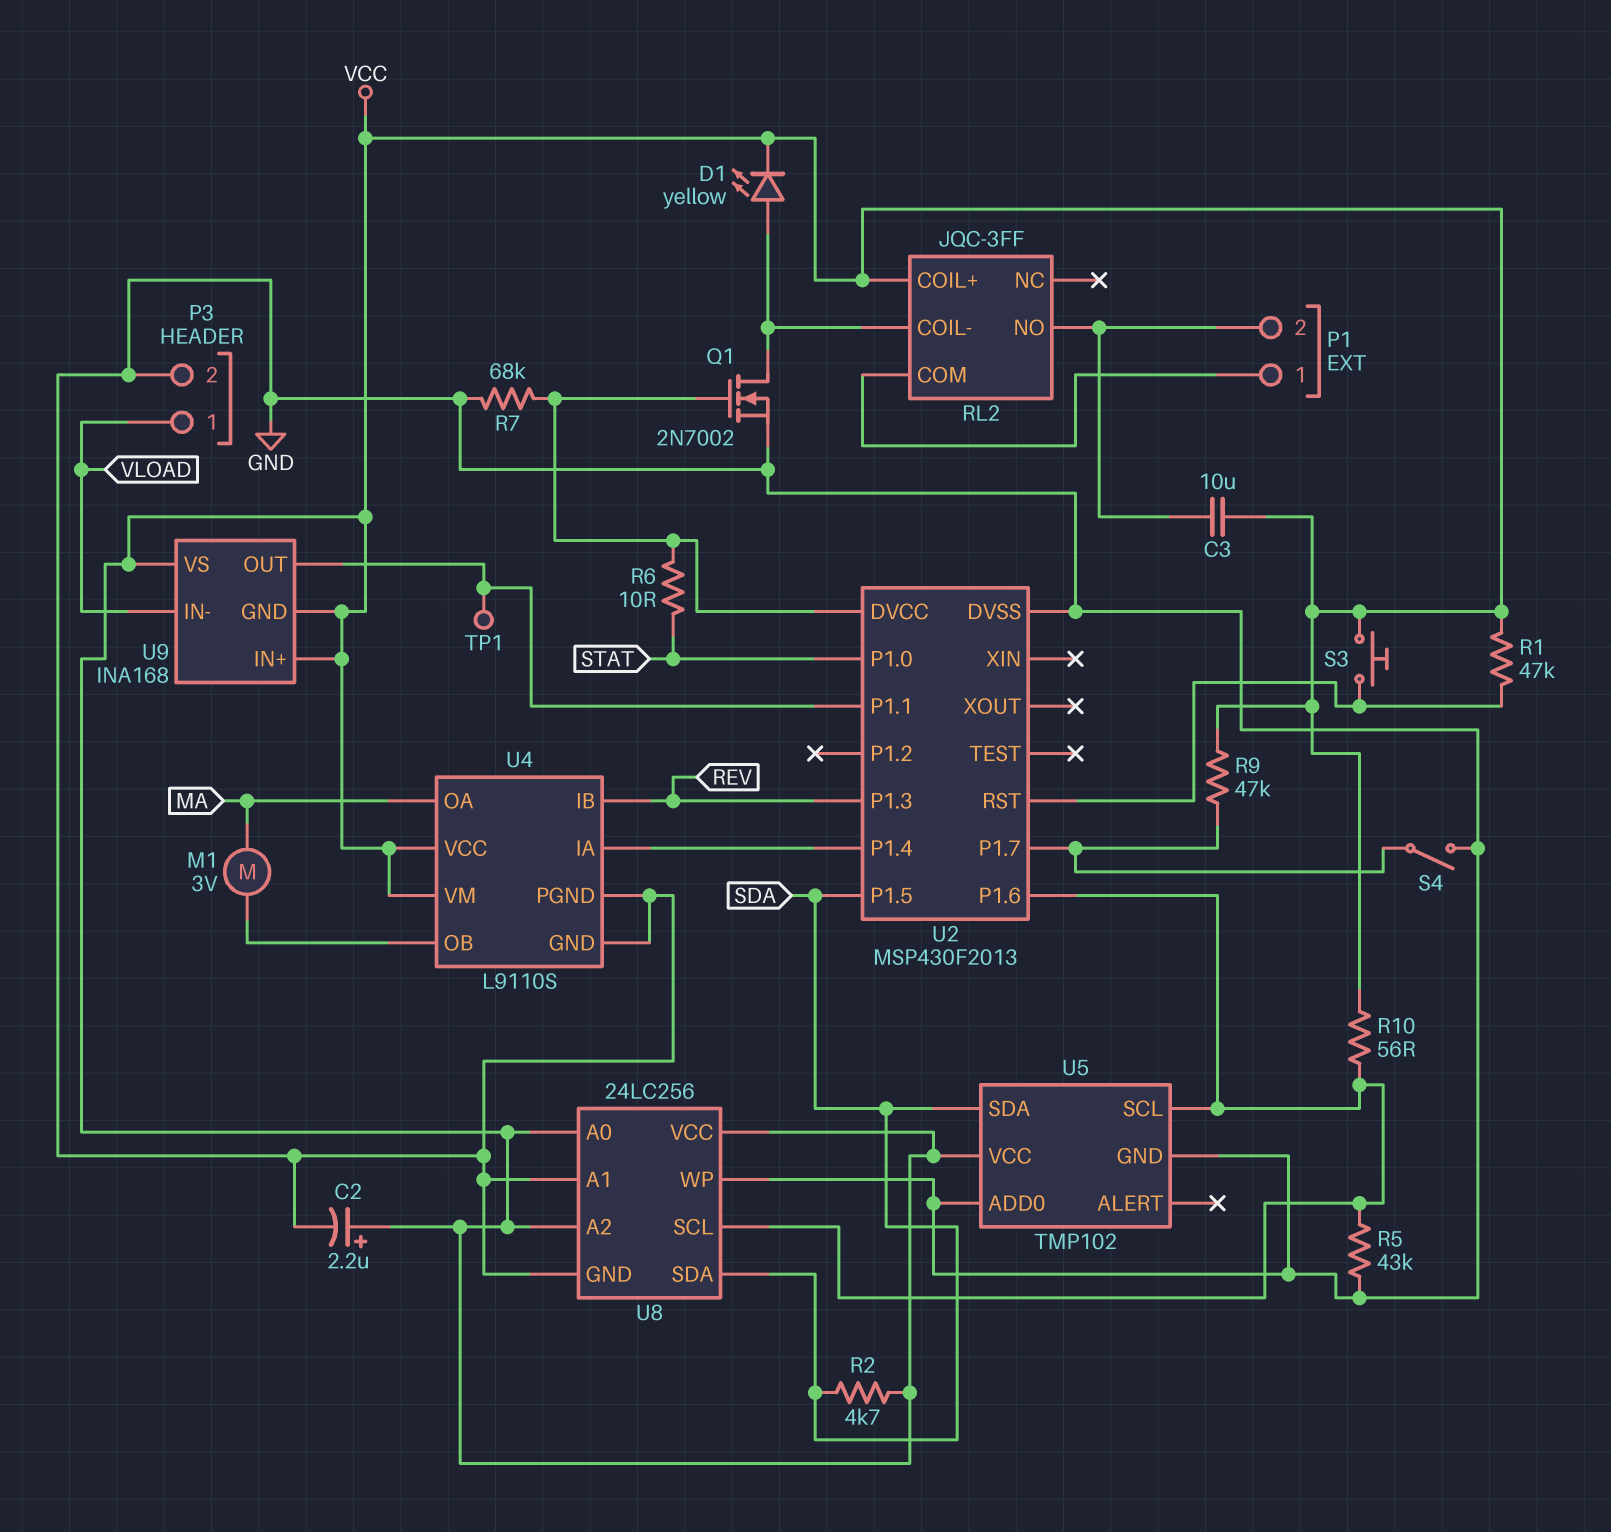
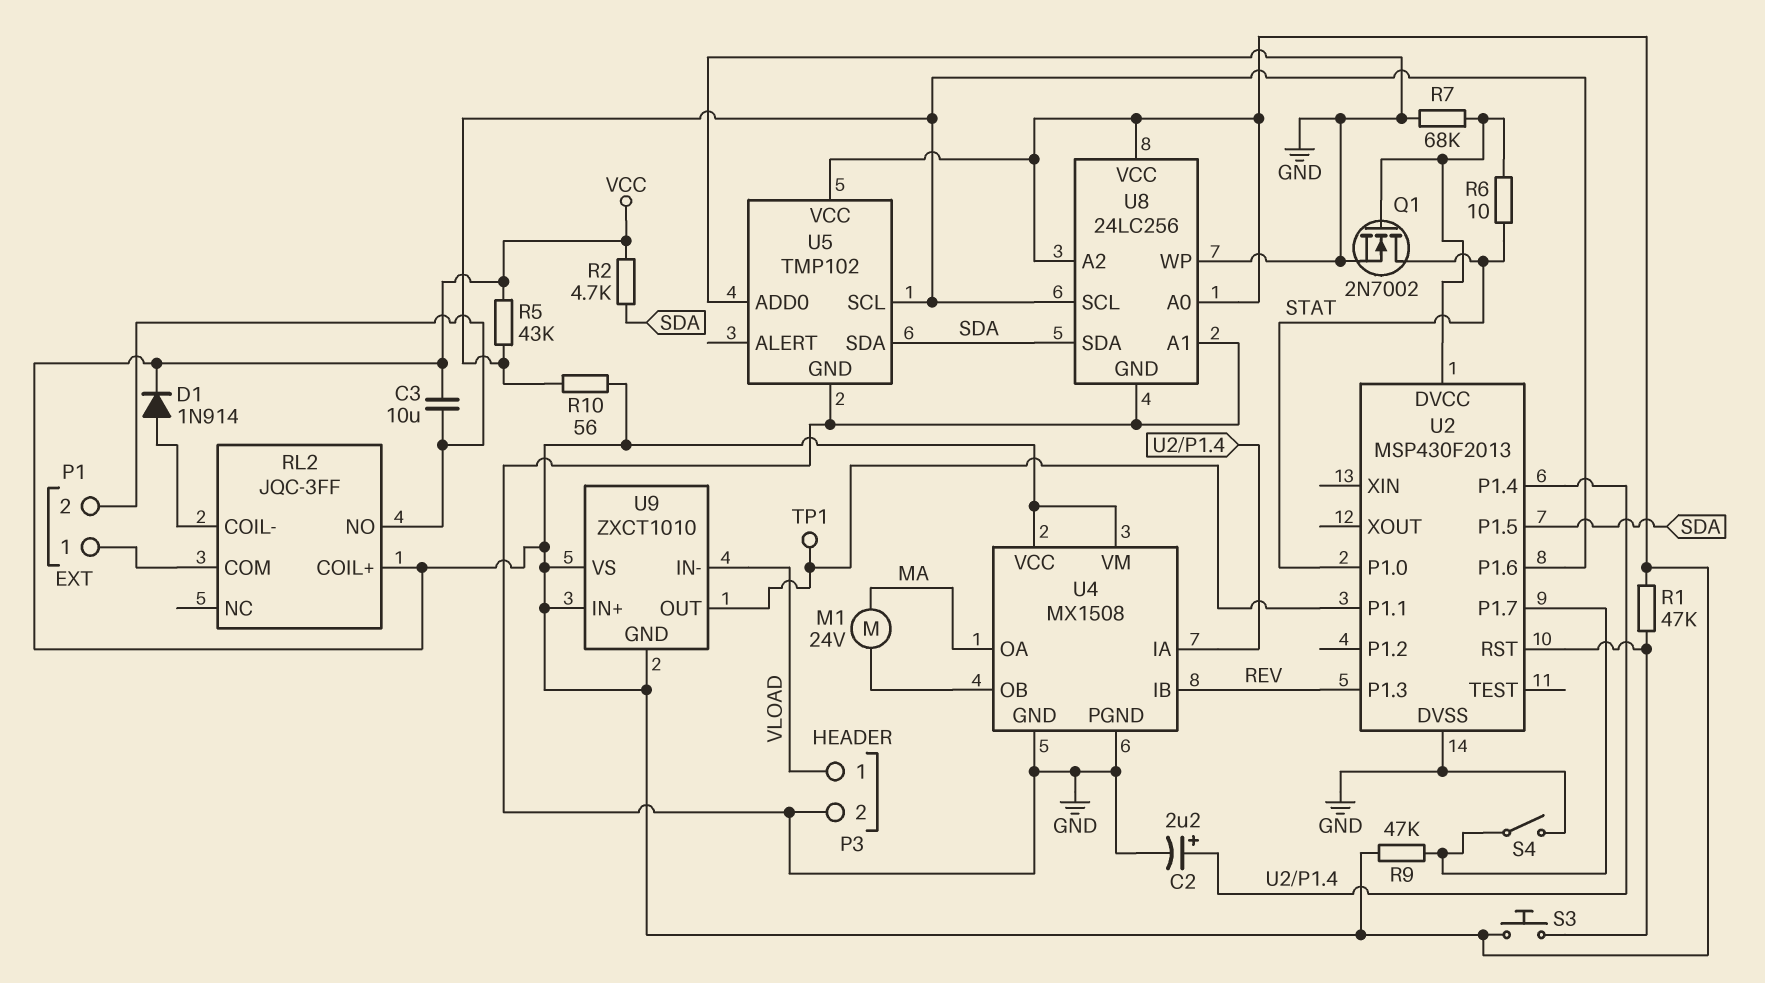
C2: 2.2uF (plus VCC, minus GND) -> 2.2uF (plus U2/P1.4, minus GND)
D1: LED yellow (A RL2/COIL-, K VCC) -> diode 1N914 (A RL2/COIL-, K VCC)
M1: motor 3V (MA, U4/OB) -> motor 24V (MA, U4/OB)
Q1: NMOS 2N7002 (G U2/DVCC, D RL2/COIL-, S GND) -> NMOS 2N7002 (G U2/DVCC, D STAT, S GND)
R5: 43k (GND, U2/P1.6) -> 43k (U2/P1.6, VCC)
U4: L9110S -> MX1508
U9: INA168 -> ZXCT1010

